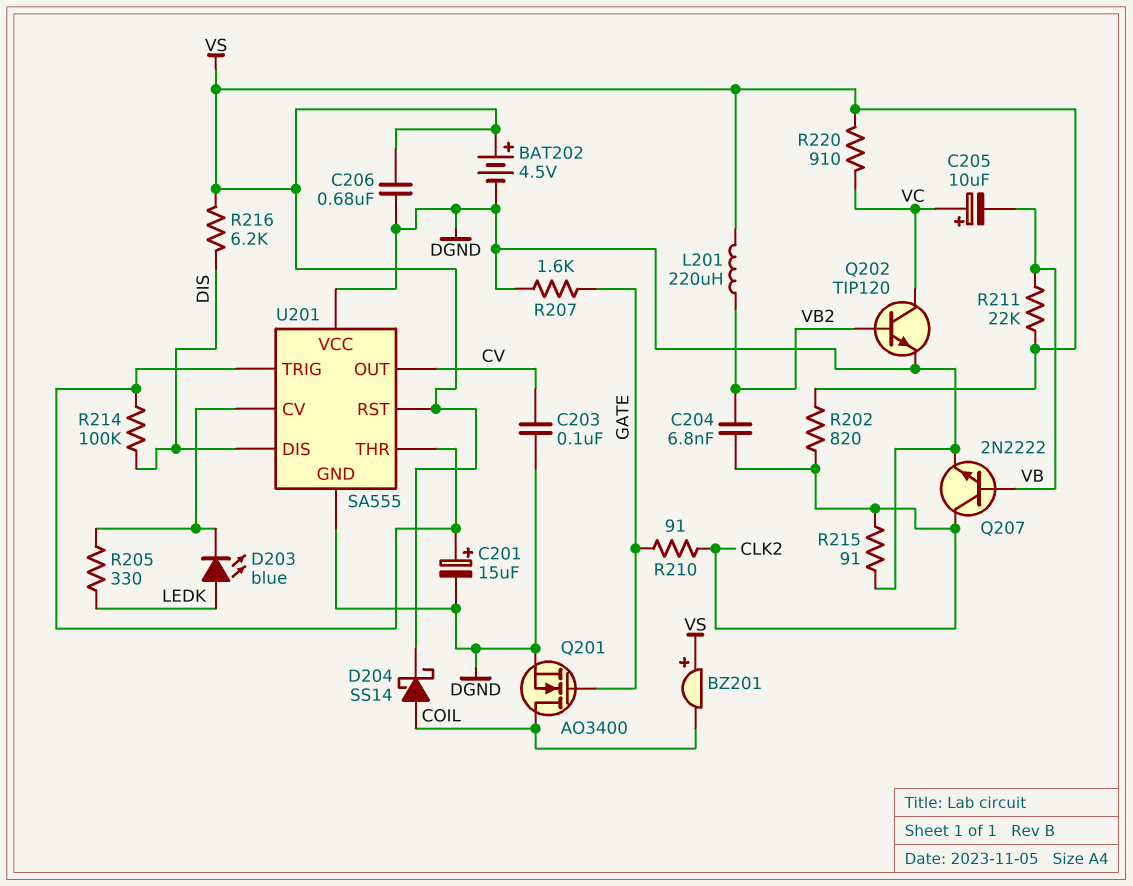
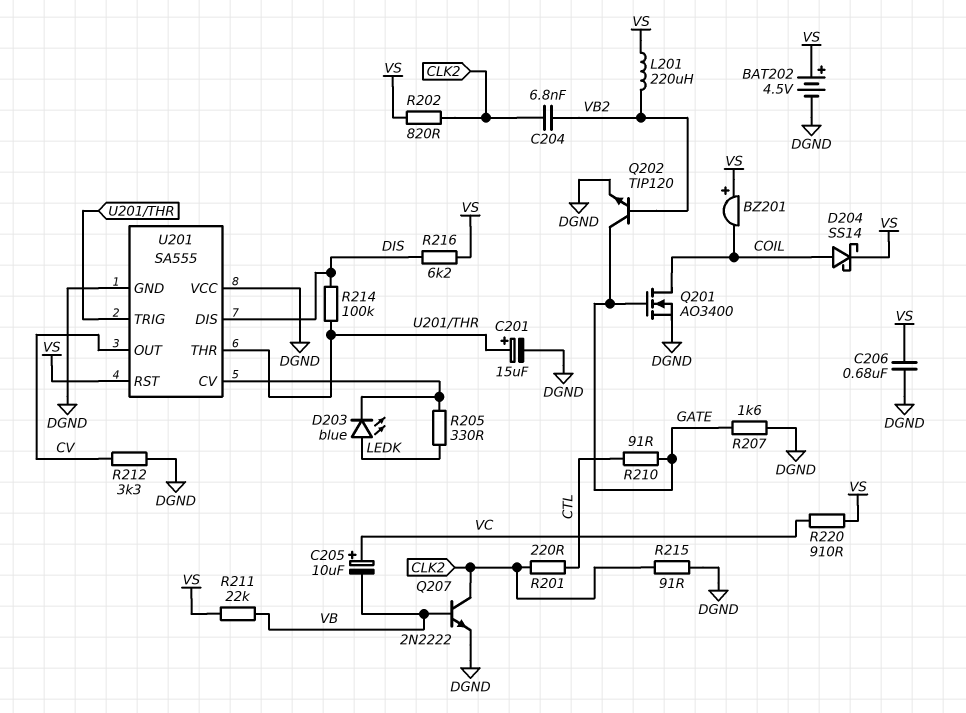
C203: 100nF (CV, DGND) -> none
Q202: NPN TIP120 (B VB2, C VC, E DGND) -> NPN TIP120 (B VB2, C GATE, E DGND)
R201: none -> 220 (CLK2, CTL)
R210: 91 (CLK2, GATE) -> 91 (CTL, GATE)
R212: none -> 3.3k (CV, DGND)

